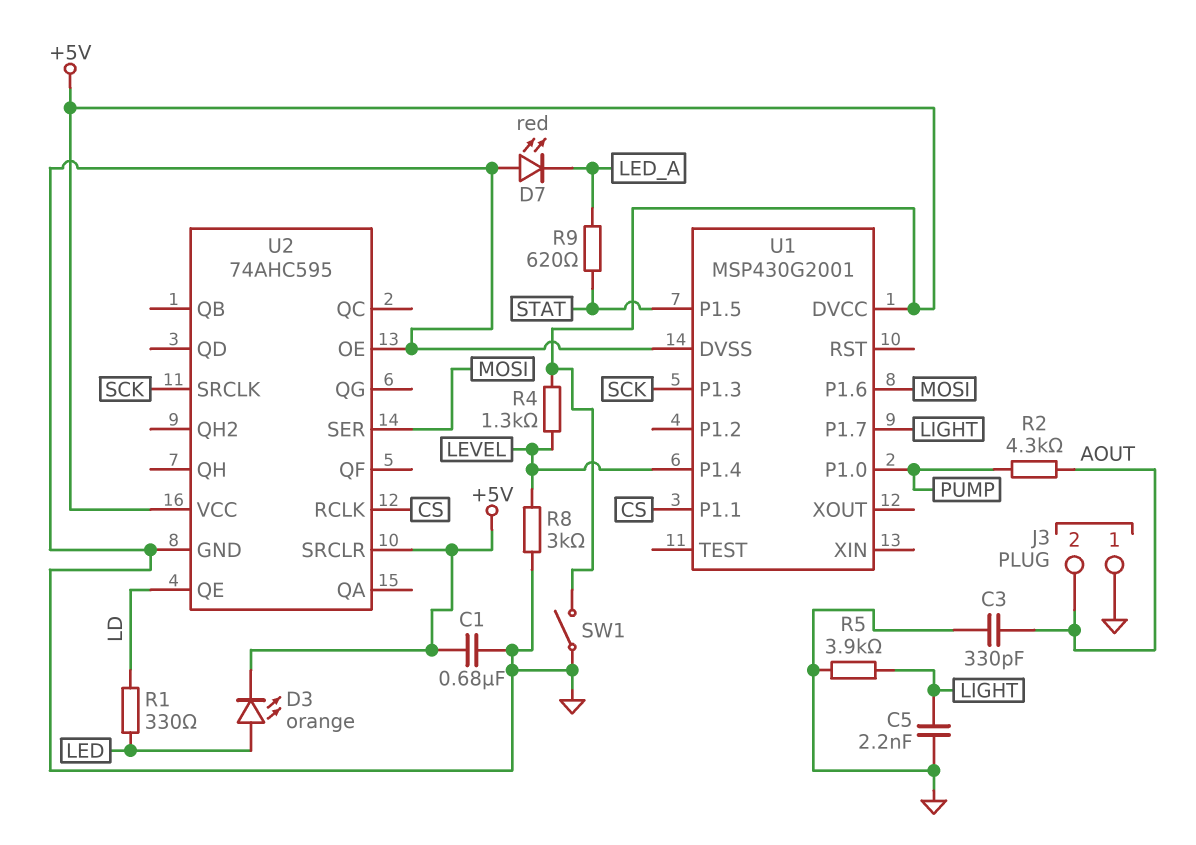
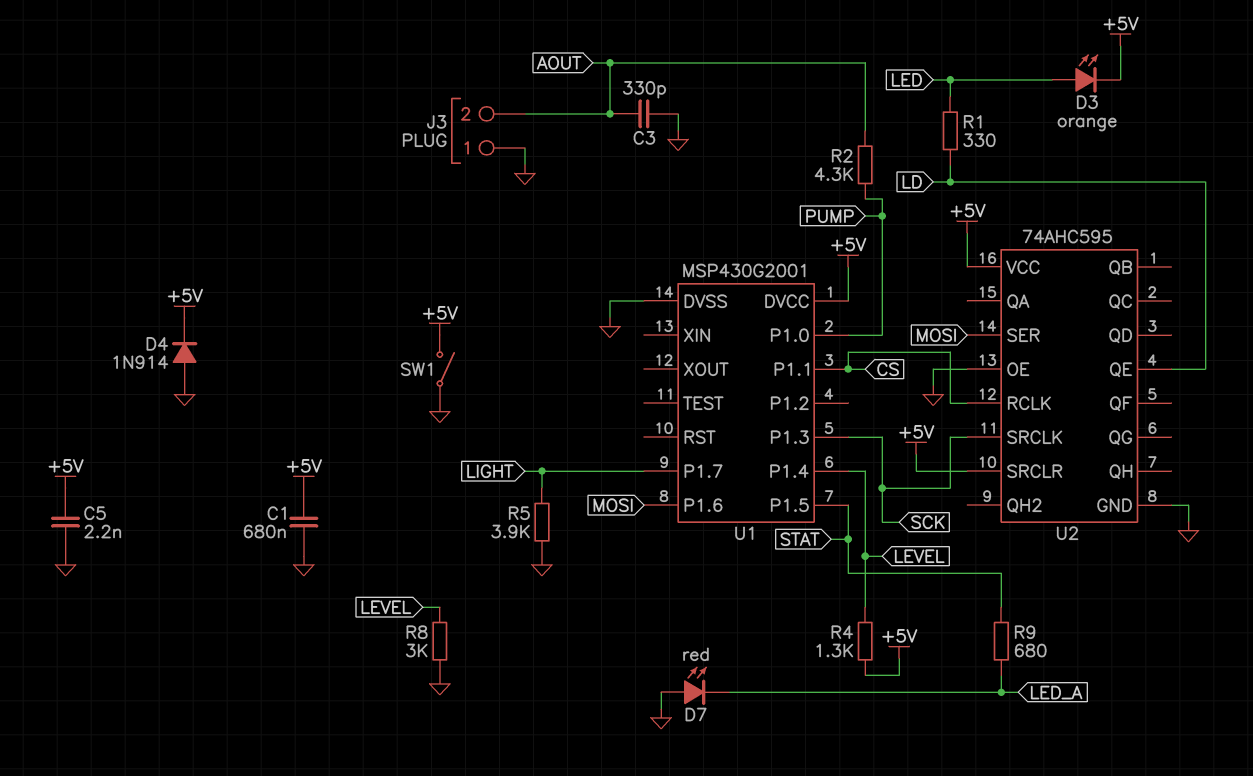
C5: 2.2nF (GND, LIGHT) -> 2.2nF (+5V, GND)
D4: none -> diode 1N914 (A GND, K +5V)
R9: 620 (LED_A, STAT) -> 680 (LED_A, STAT)

